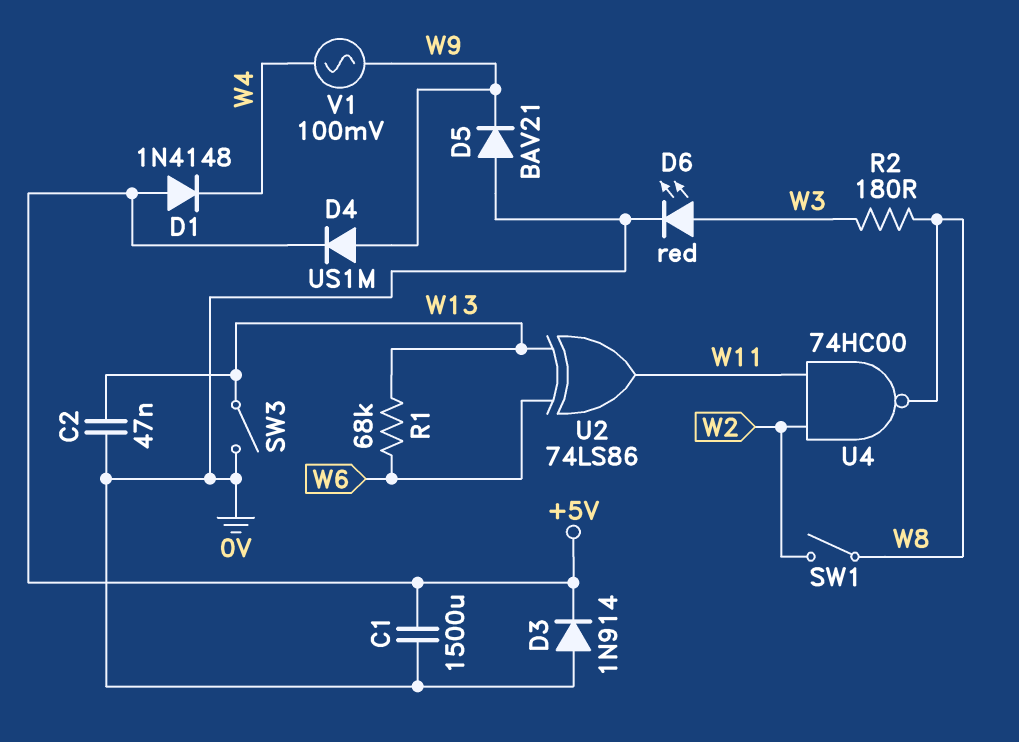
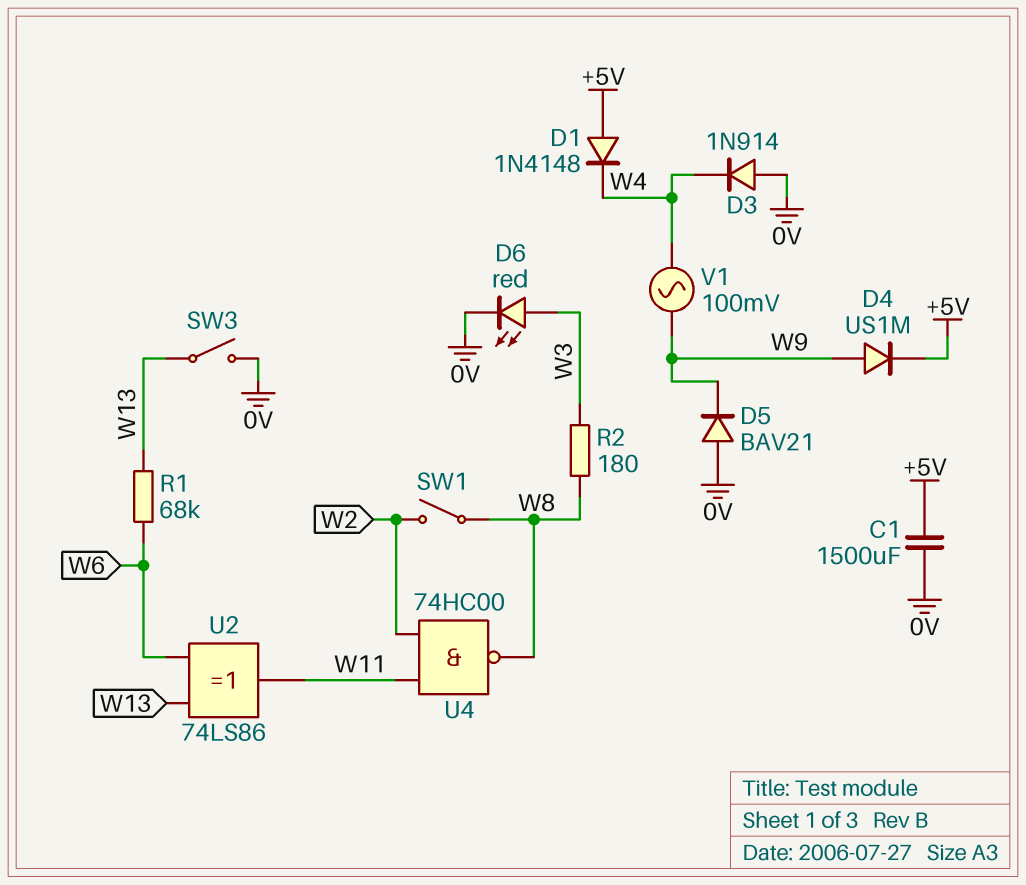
C2: 47nF (0V, W13) -> none
D3: diode 1N914 (A 0V, K +5V) -> diode 1N914 (A 0V, K W4)

